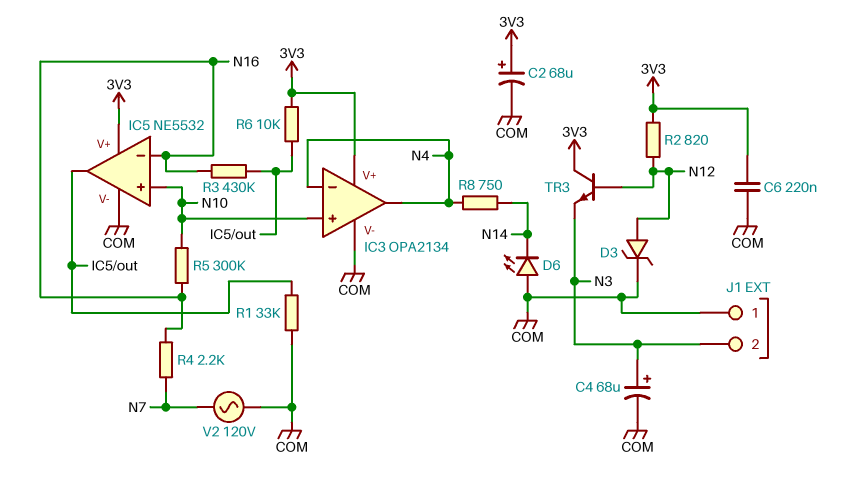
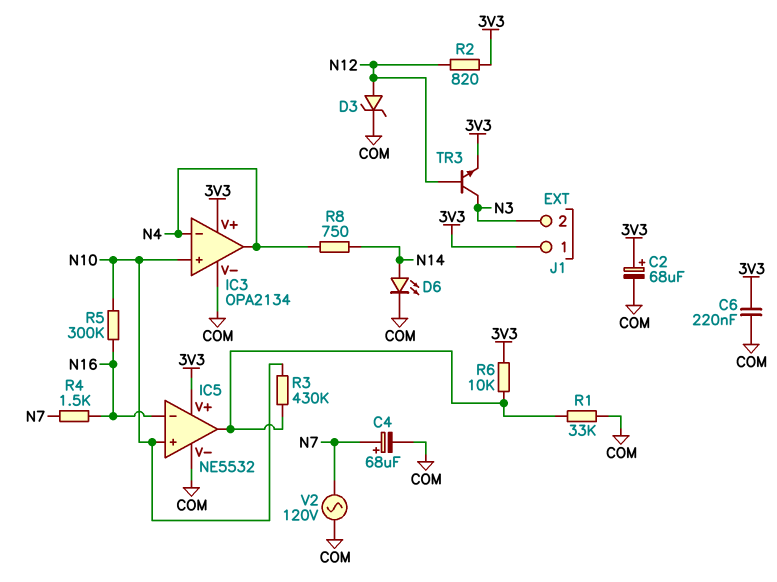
C4: 68uF (plus N3, minus COM) -> 68uF (plus N7, minus COM)
D6: LED (A COM, K N14) -> LED (A N14, K COM)
J1 pin 1: COM -> 3V3
R3: 430k (IC5/out, N16) -> 430k (IC5/out, N10)
R4: 2.2k (N7, N16) -> 1.5k (N7, N16)
TR3: NPN (B N12, C 3V3, E N3) -> NPN (B N12, C N3, E 3V3)

